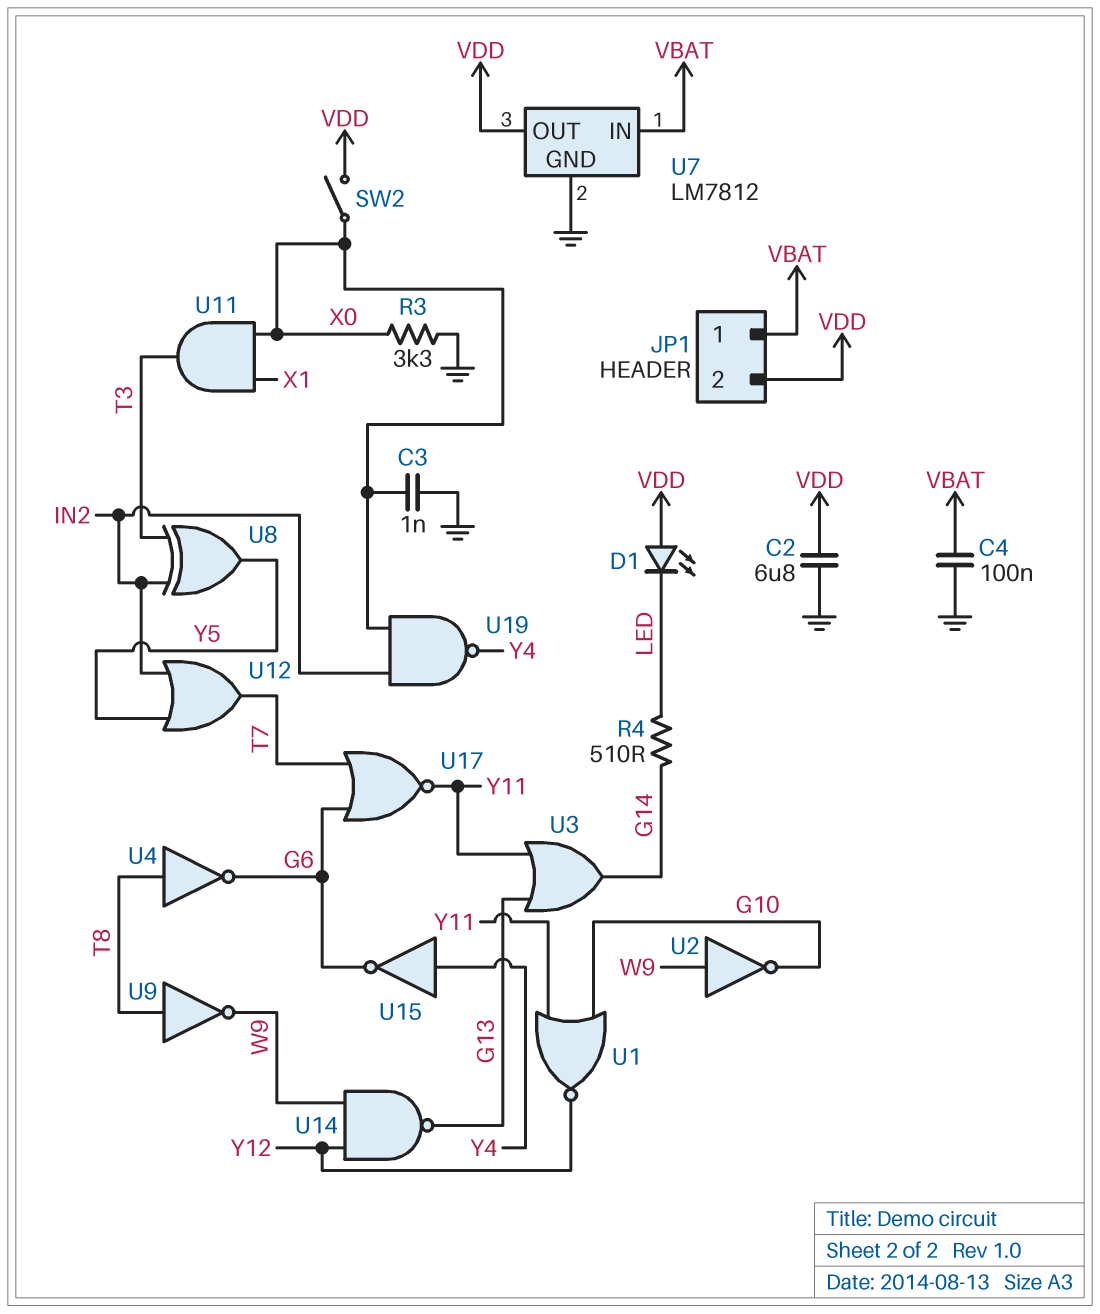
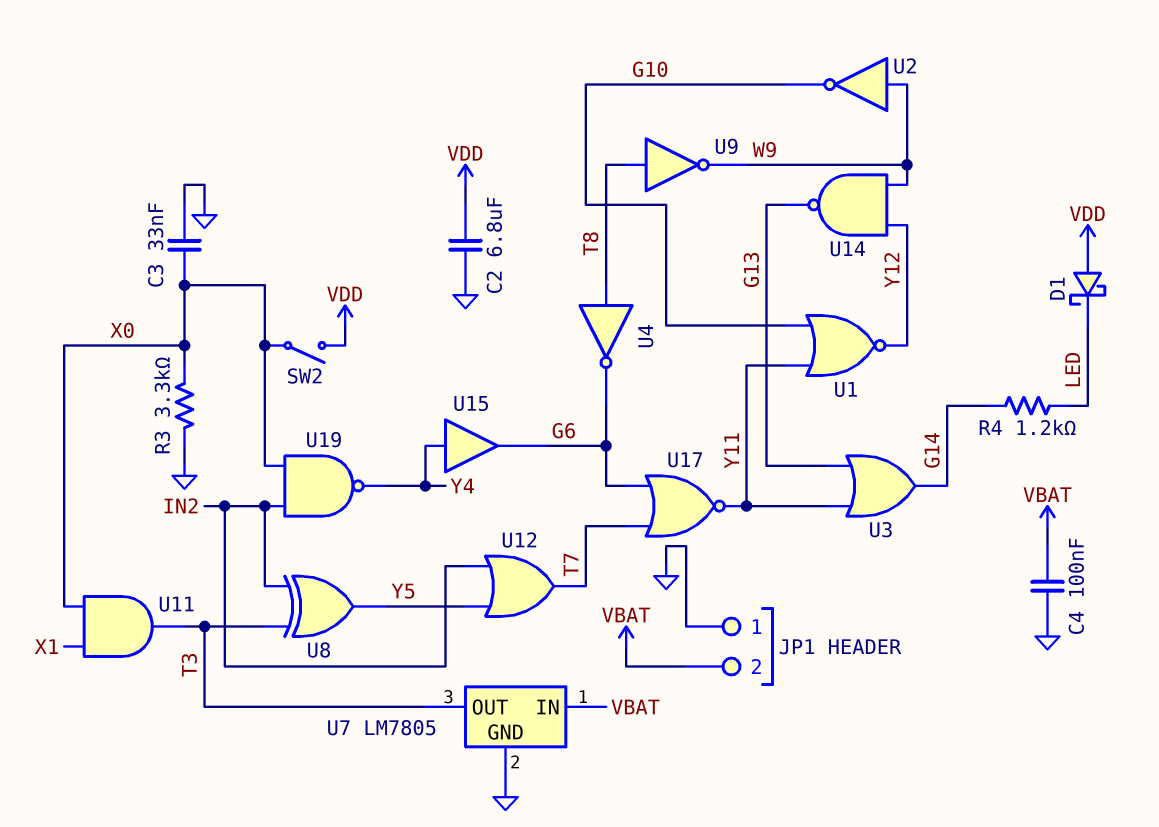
C3: 1nF (GND, X0) -> 33nF (GND, X0)
D1: LED (A VDD, K LED) -> schottky (A VDD, K LED)
JP1 pin 1: VBAT -> GND
JP1 pin 2: VDD -> VBAT
R4: 510 (G14, LED) -> 1.2k (G14, LED)
U7: LM7812 -> LM7805
U7 pin OUT: VDD -> T3
U15: NOT (in Y4, out G6) -> buffer (in Y4, out G6)

